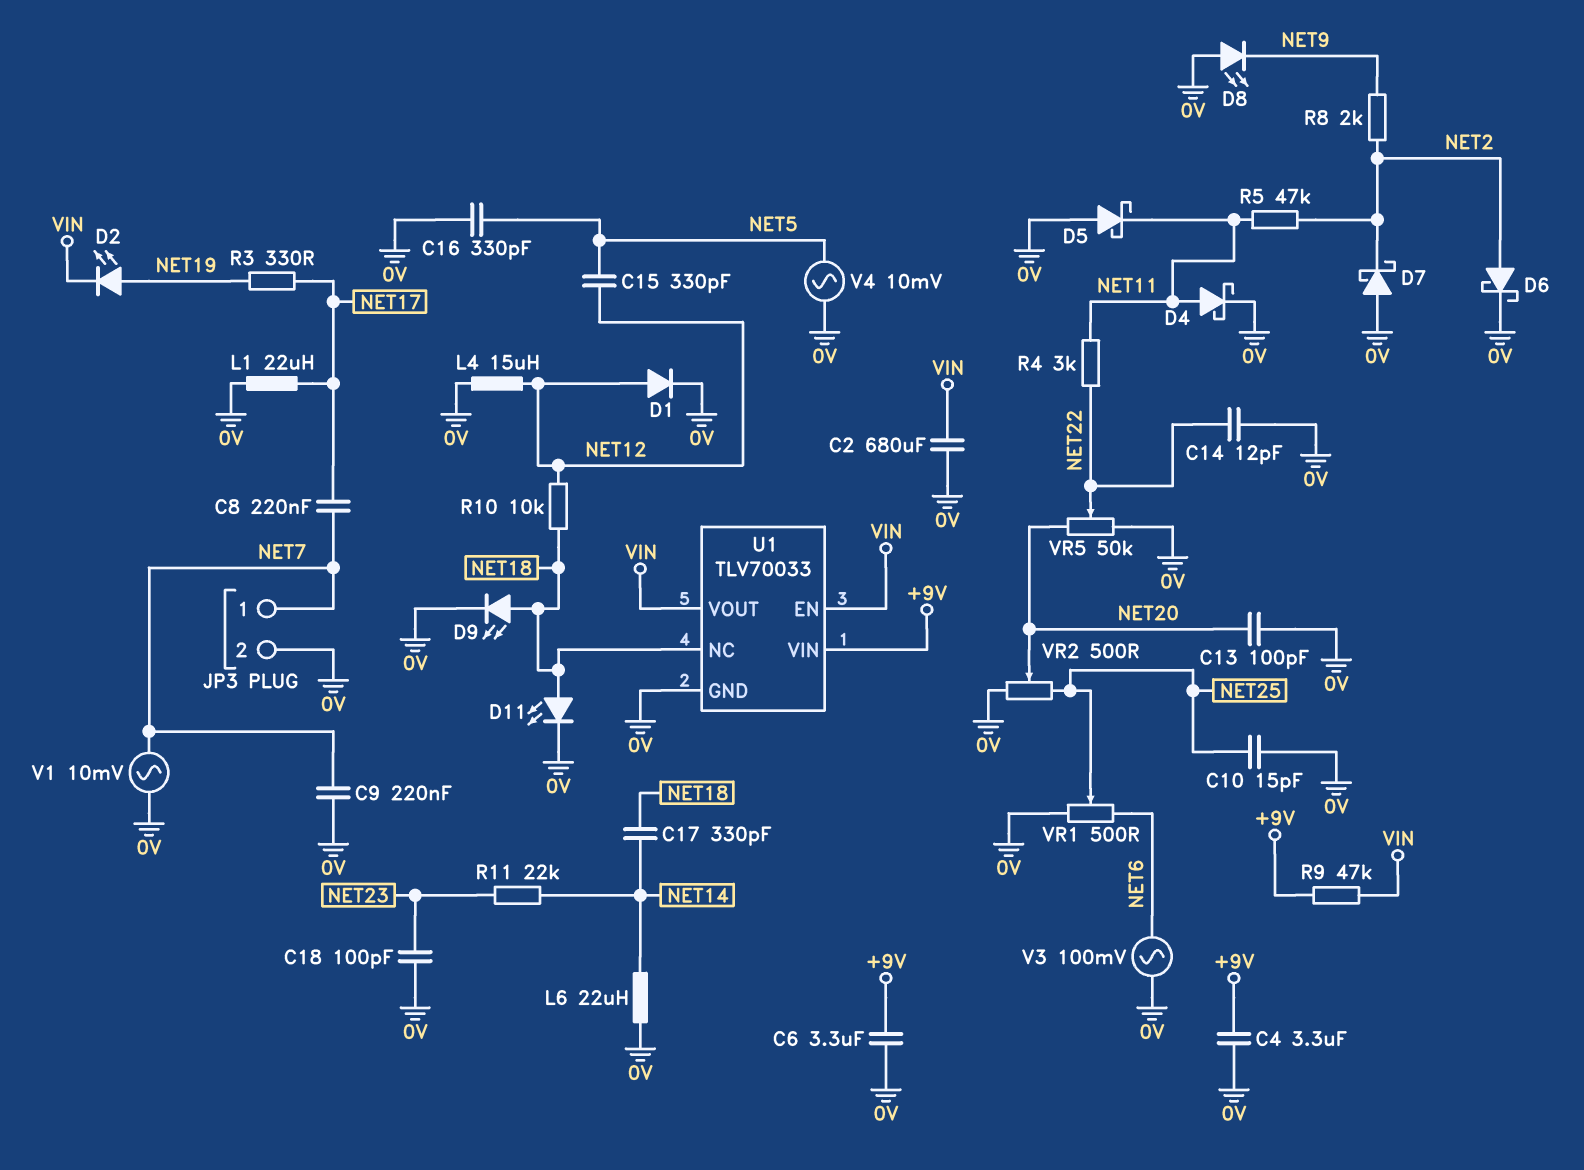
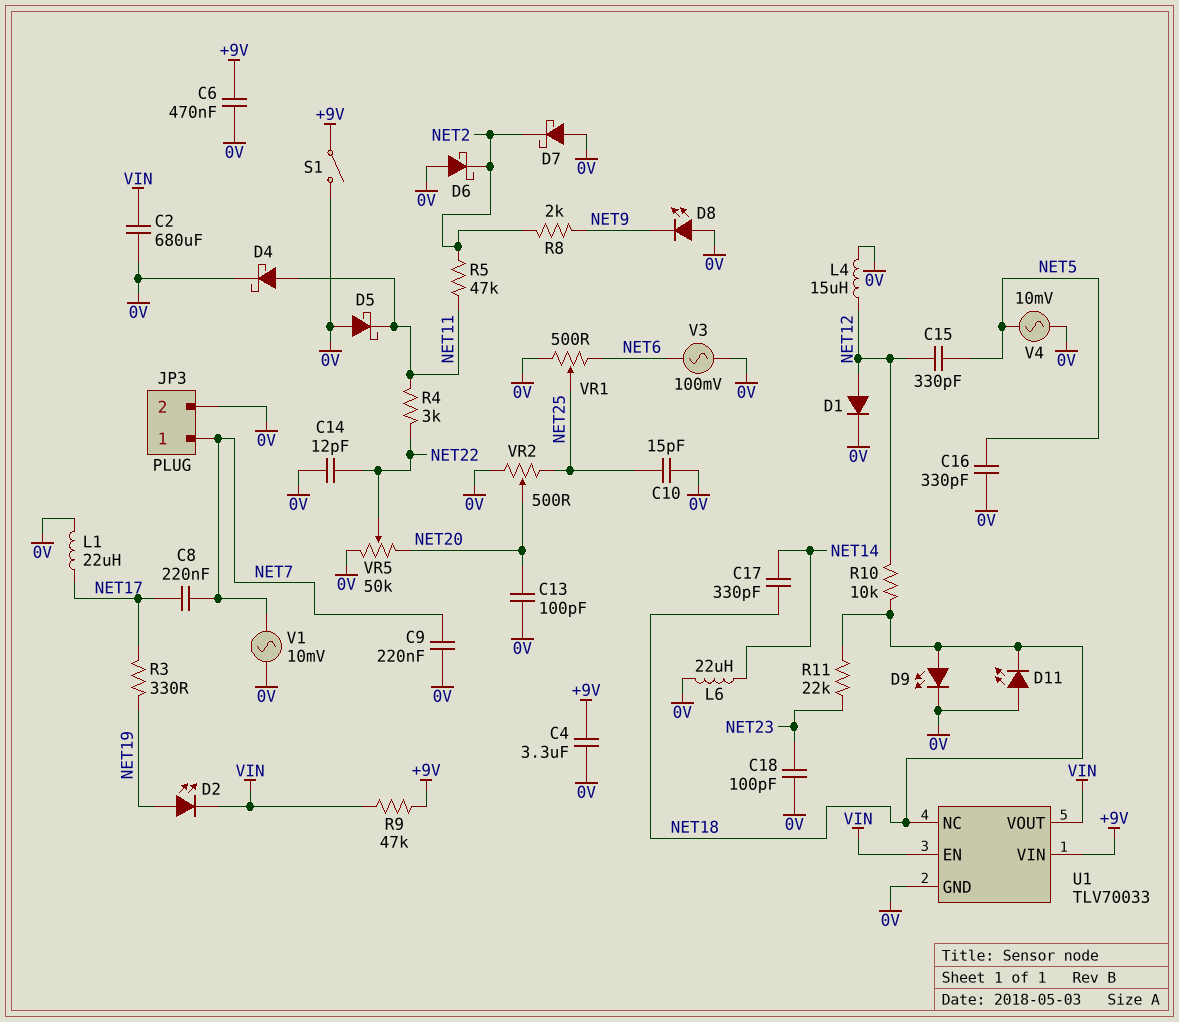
C6: 3.3uF (+9V, 0V) -> 470nF (+9V, 0V)
D6: schottky (A NET2, K 0V) -> schottky (A 0V, K NET2)
D11: LED (A NET18, K 0V) -> LED (A 0V, K NET18)
R11: 22k (NET14, NET23) -> 22k (NET18, NET23)
S1: none -> switch (+9V, 0V)

